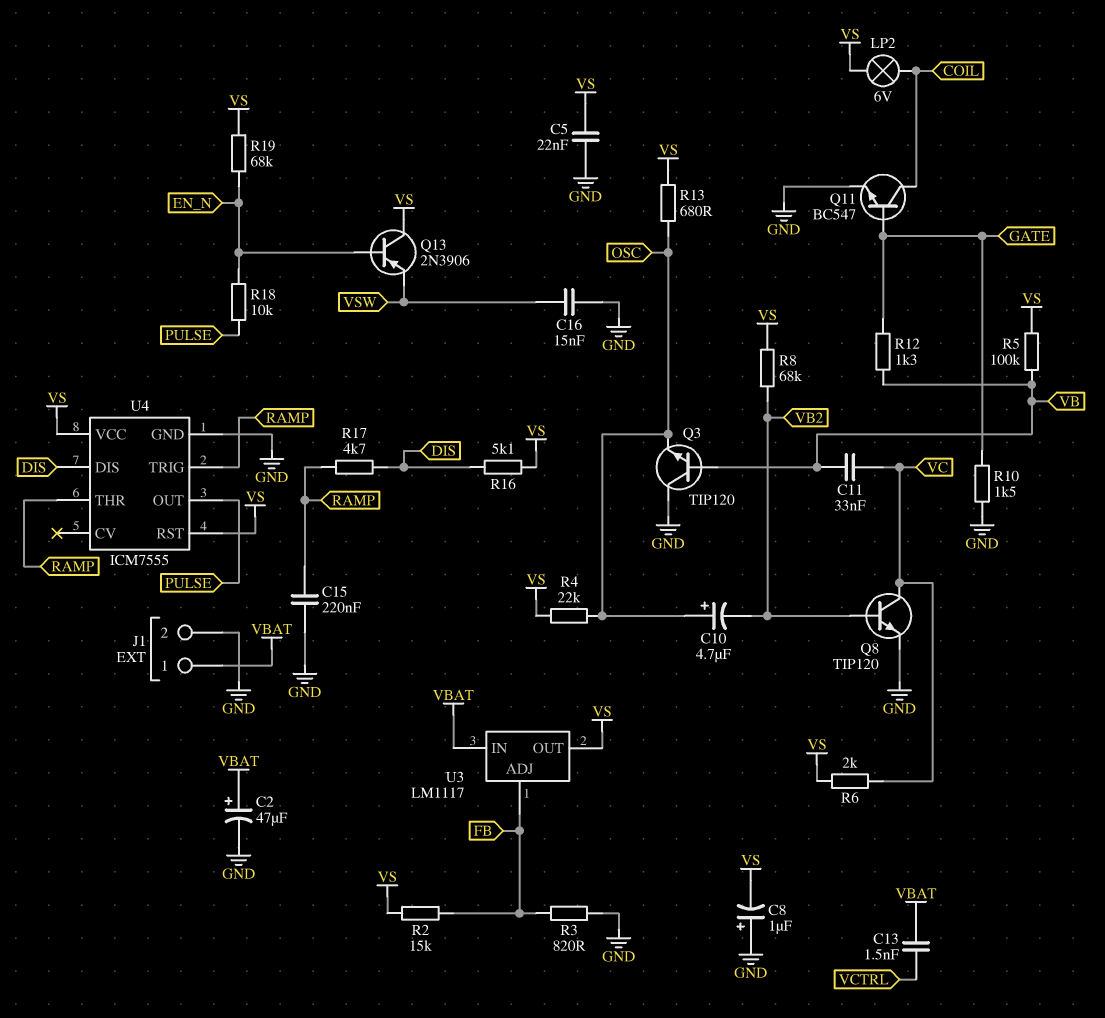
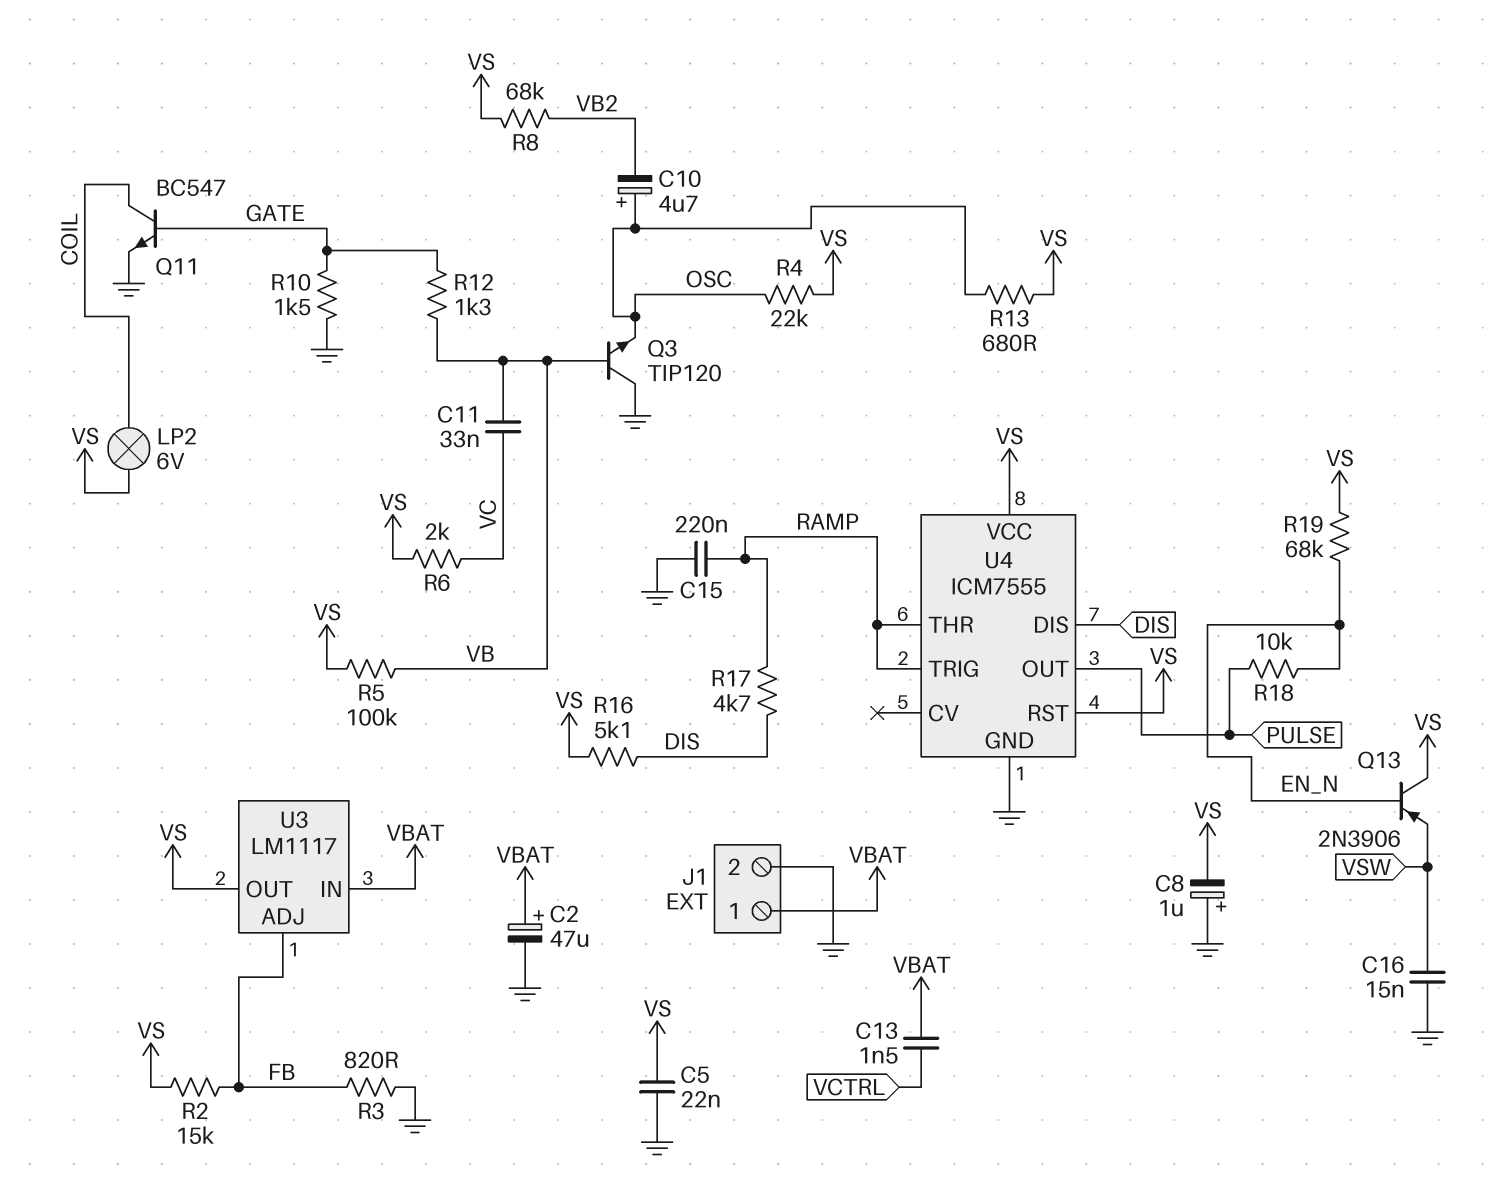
Q8: NPN TIP120 (B VB2, C VC, E GND) -> none

